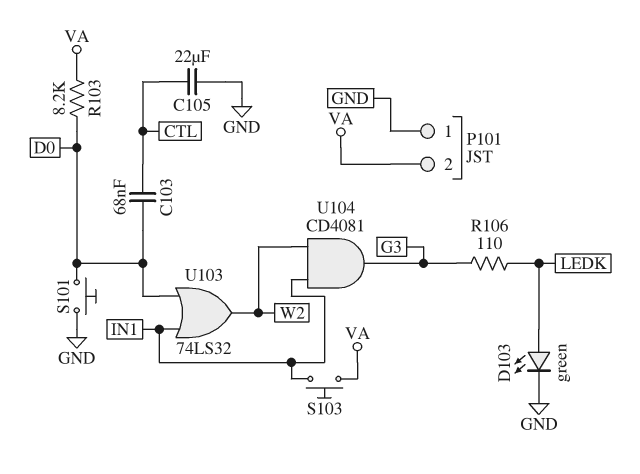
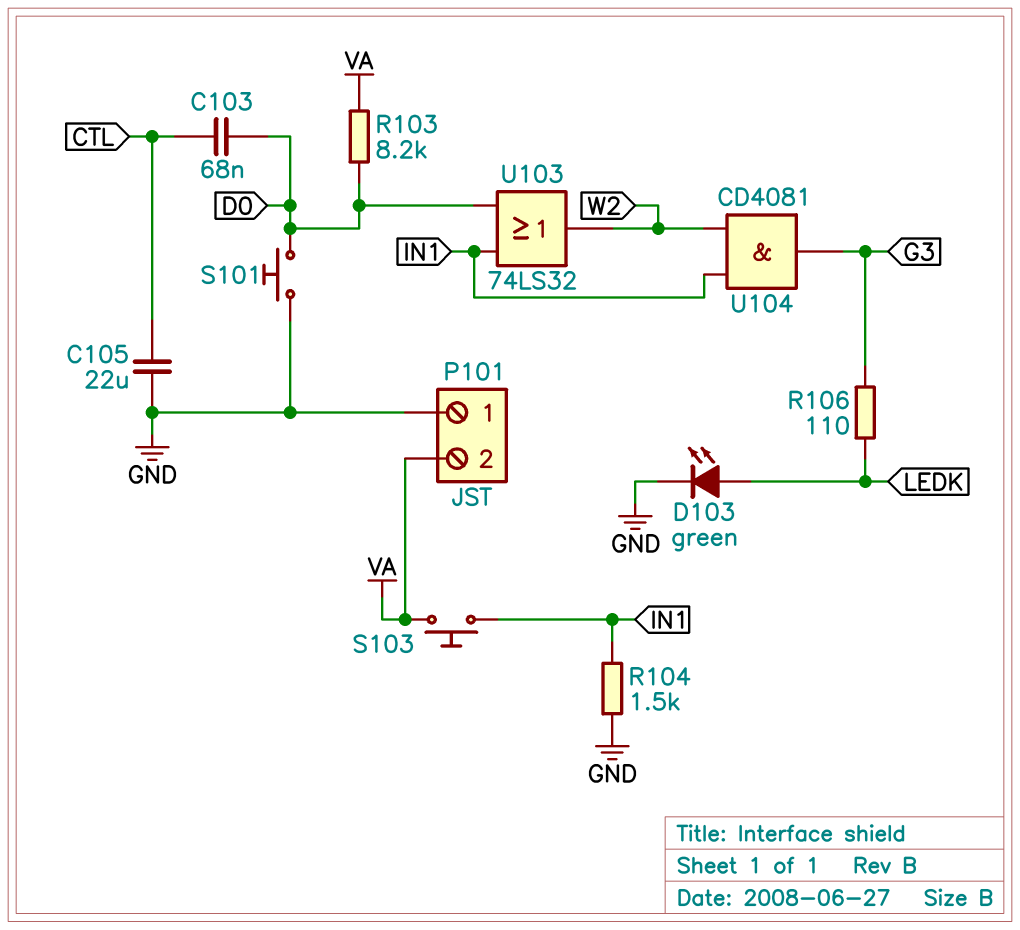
R104: none -> 1.5k (GND, IN1)

